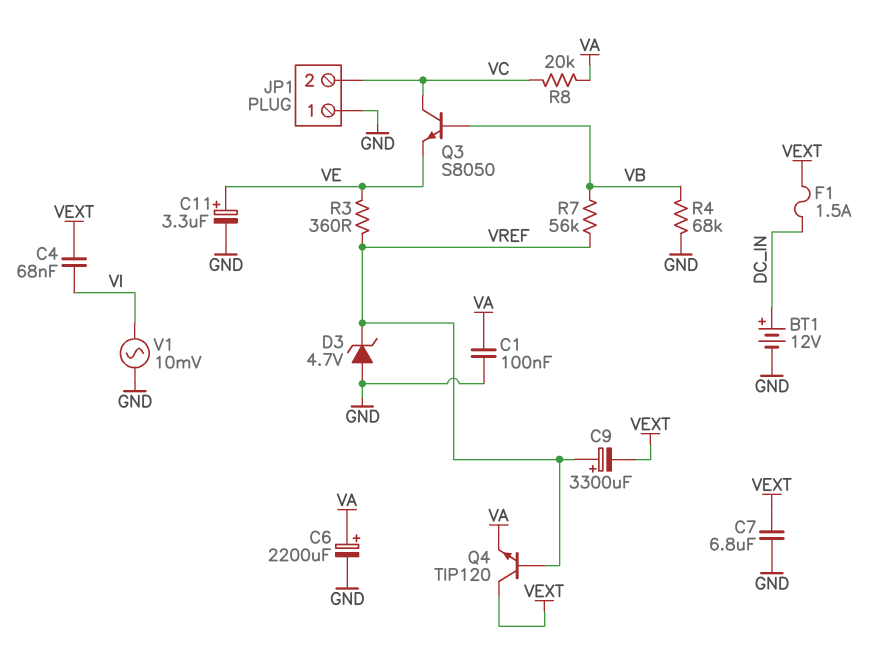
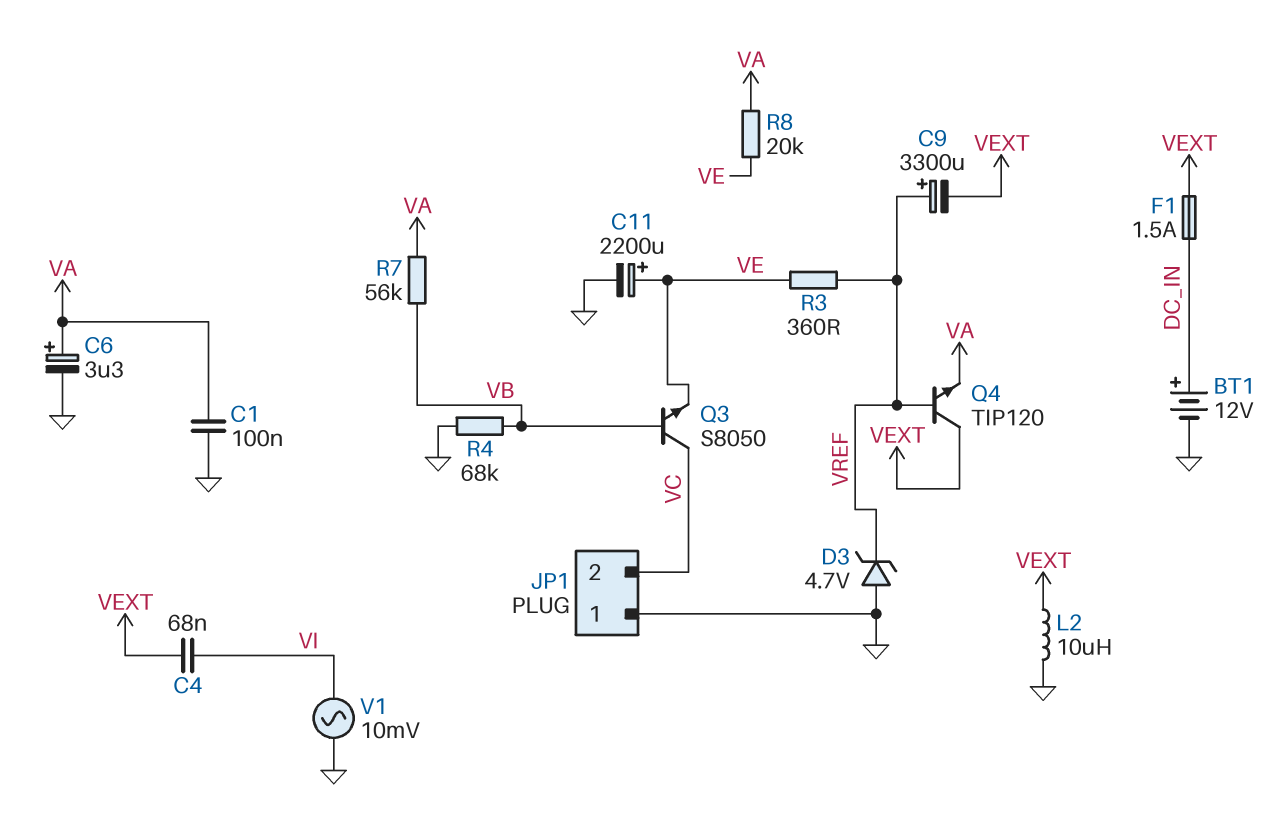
C6: 2200uF (plus VA, minus GND) -> 3.3uF (plus VA, minus GND)
C7: 6.8uF (GND, VEXT) -> none
C11: 3.3uF (plus VE, minus GND) -> 2200uF (plus VE, minus GND)
L2: none -> 10uH (GND, VEXT)
R7: 56k (VB, VREF) -> 56k (VA, VB)
R8: 20k (VA, VC) -> 20k (VA, VE)

